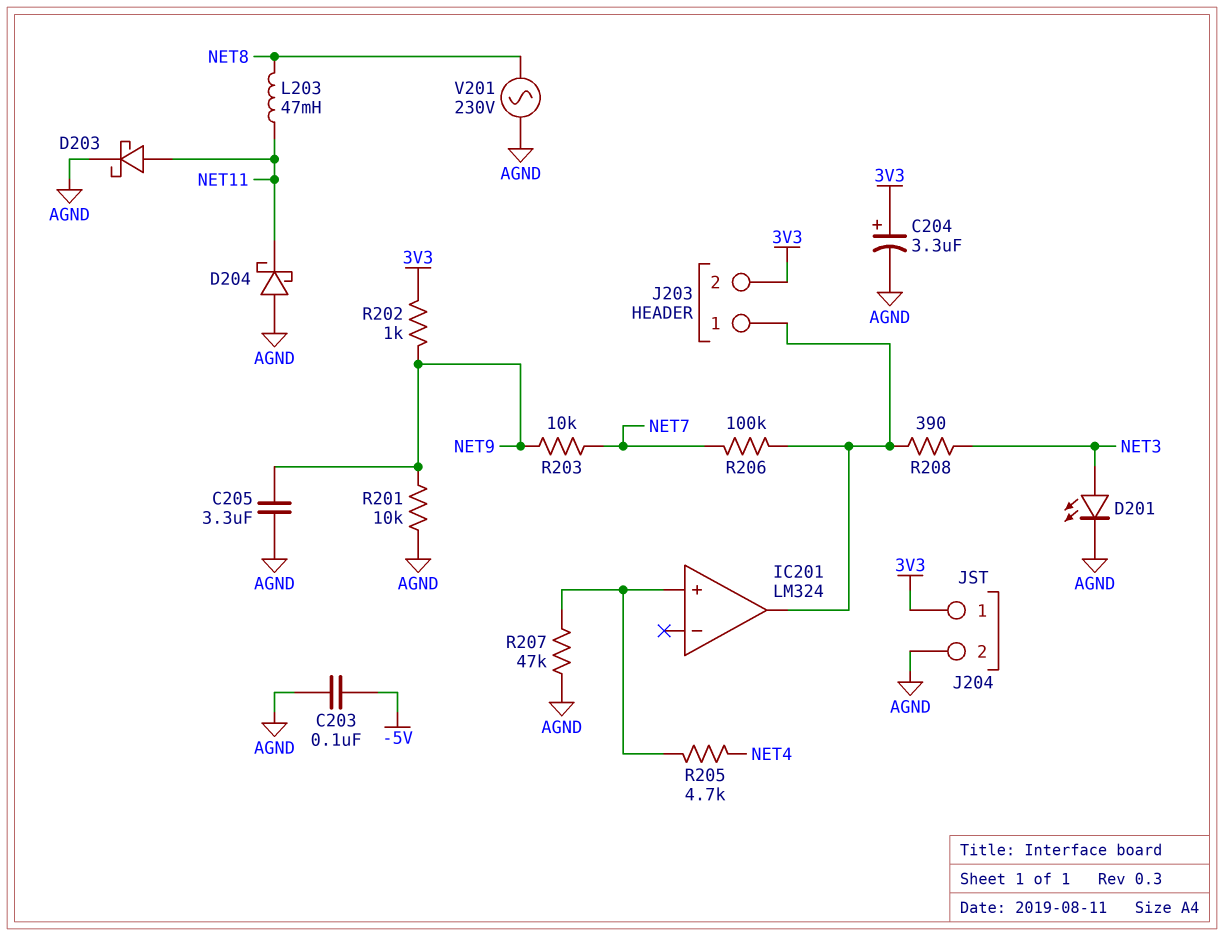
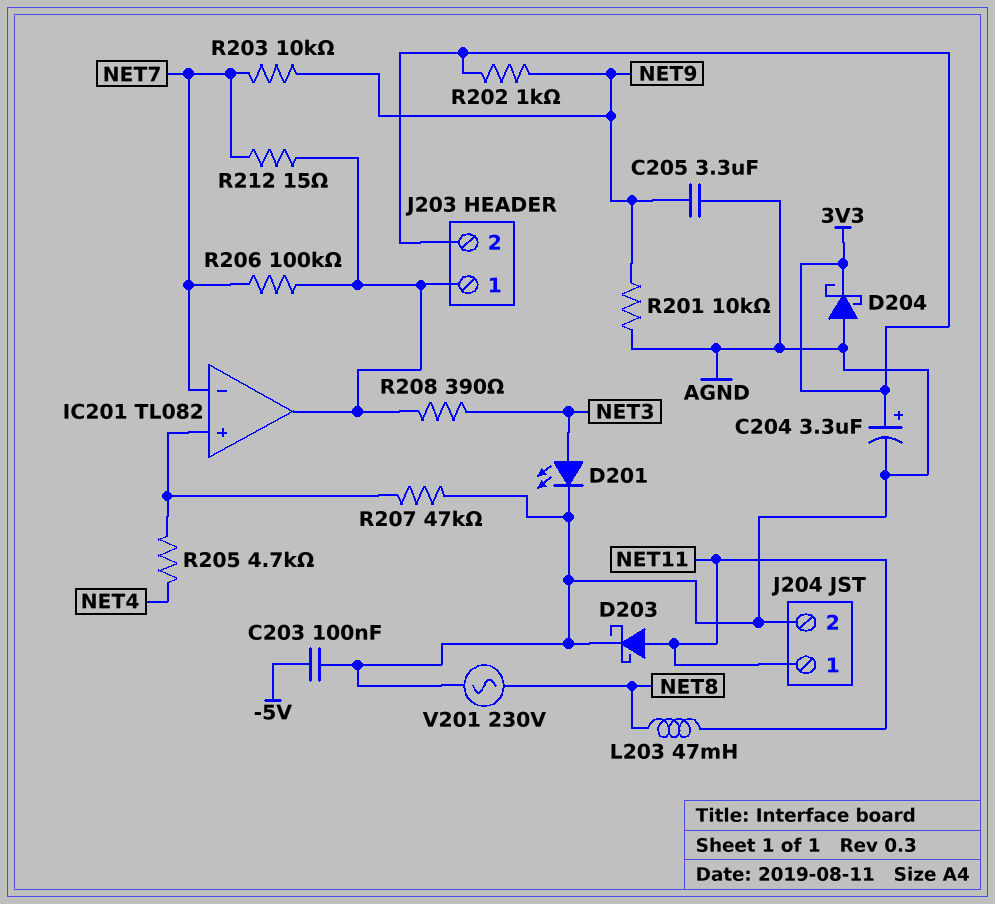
D204: schottky (A AGND, K NET11) -> schottky (A AGND, K 3V3)
IC201: LM324 -> TL082
IC201 pin in-: none -> NET7
J204 pin 1: 3V3 -> NET11
R212: none -> 15 (IC201/out, NET7)

